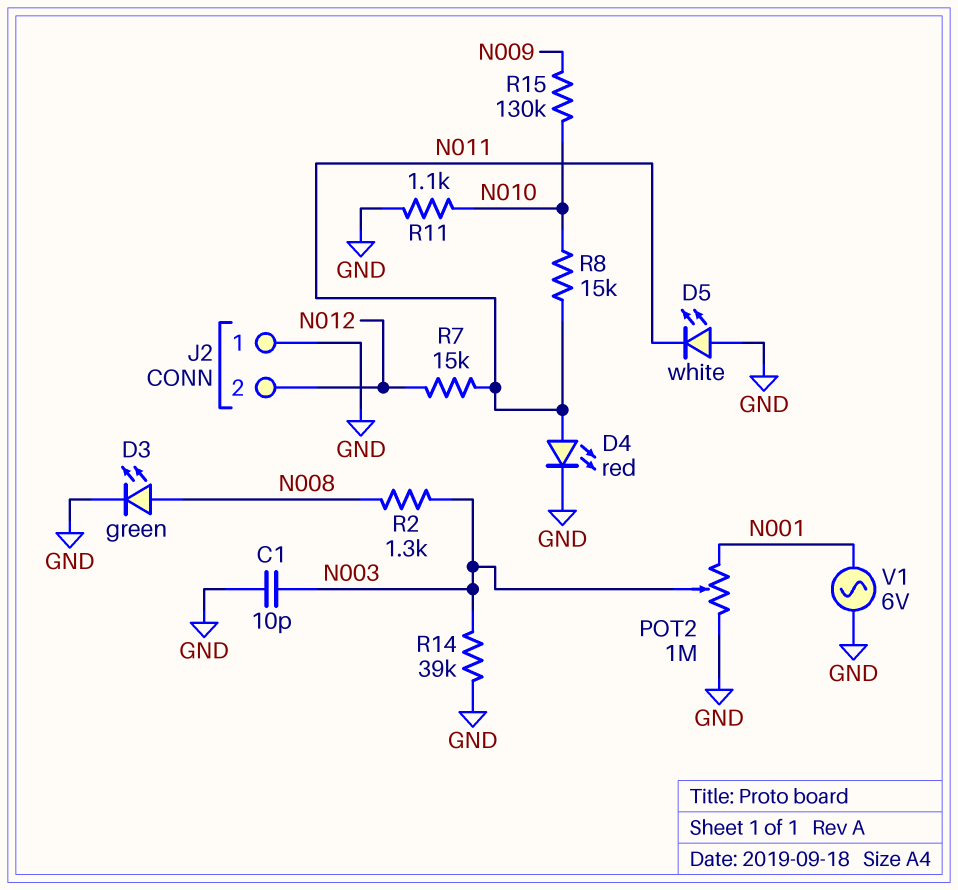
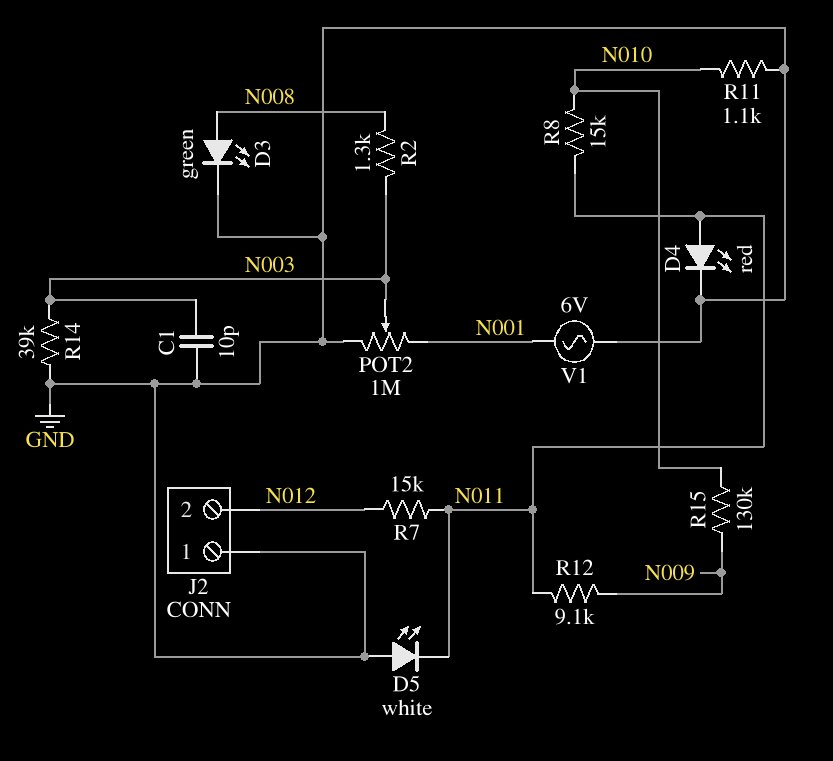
R12: none -> 9.1k (N009, N011)

